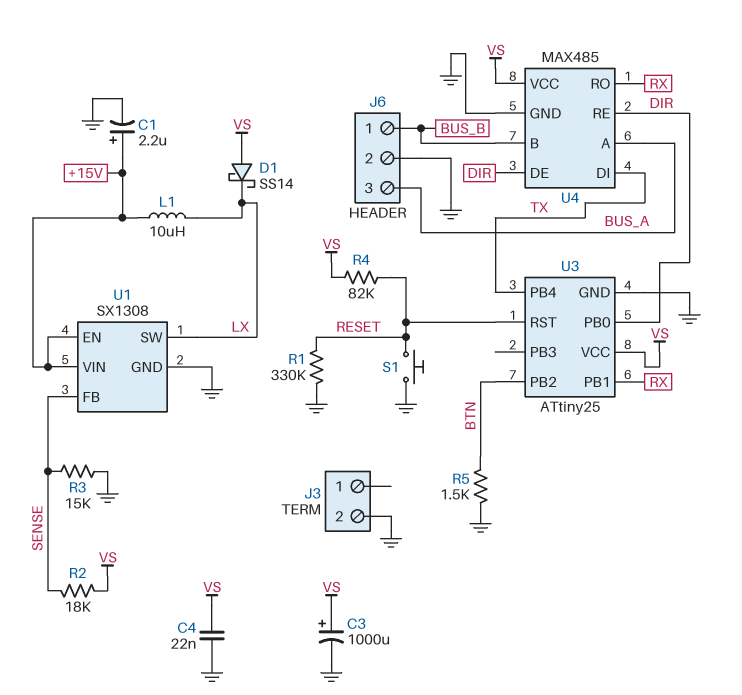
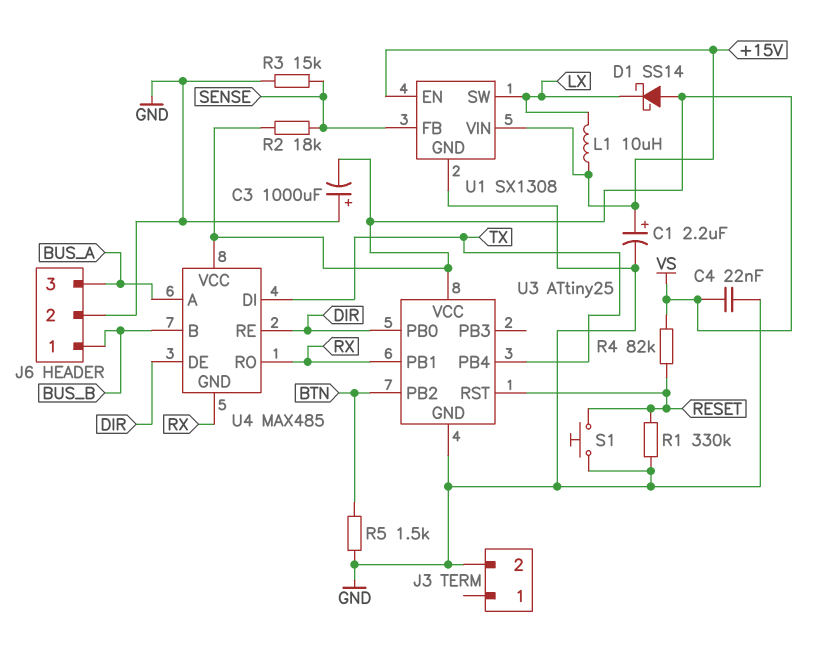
C3: 1000uF (plus VS, minus GND) -> 1000uF (plus GND, minus VS)
U4 pin GND: GND -> RX

